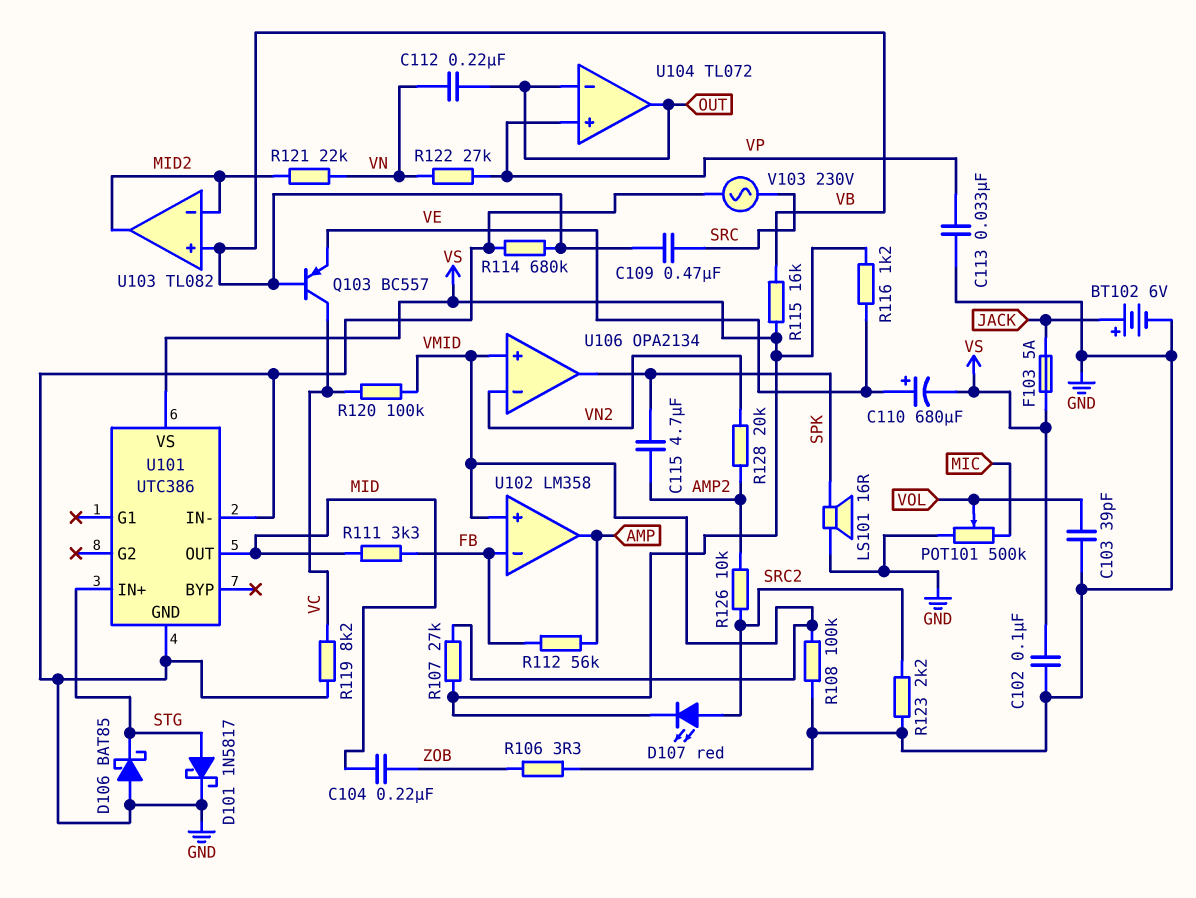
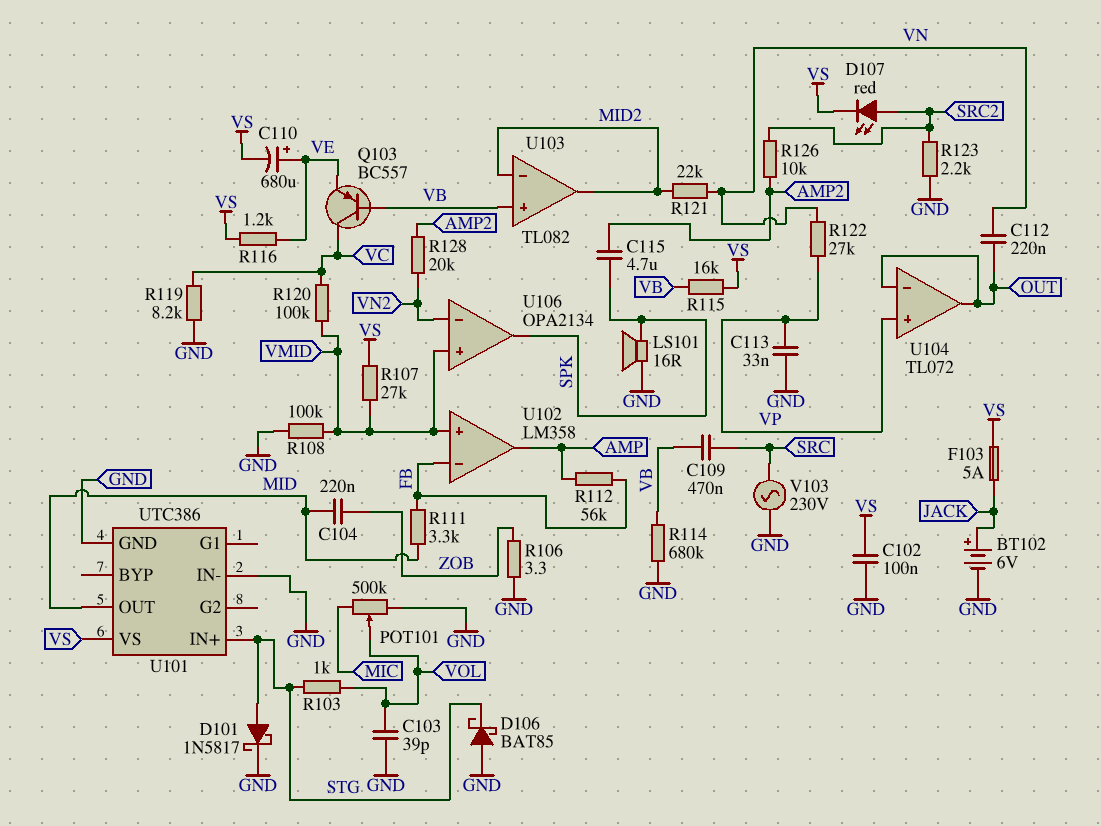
R103: none -> 1k (STG, VOL)

